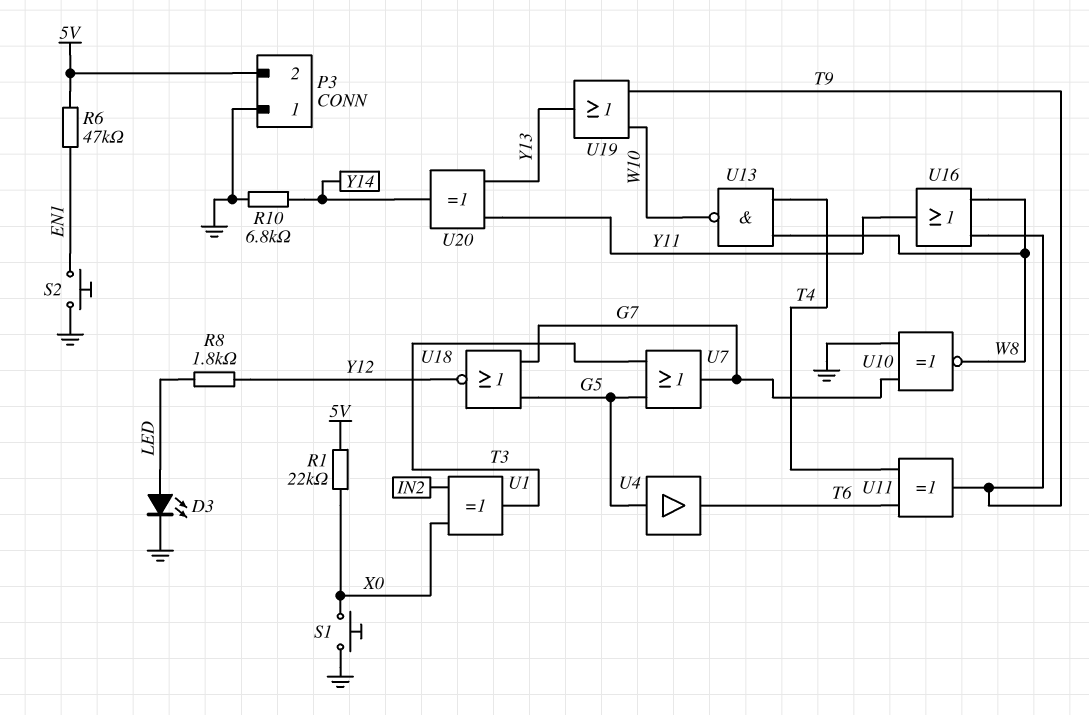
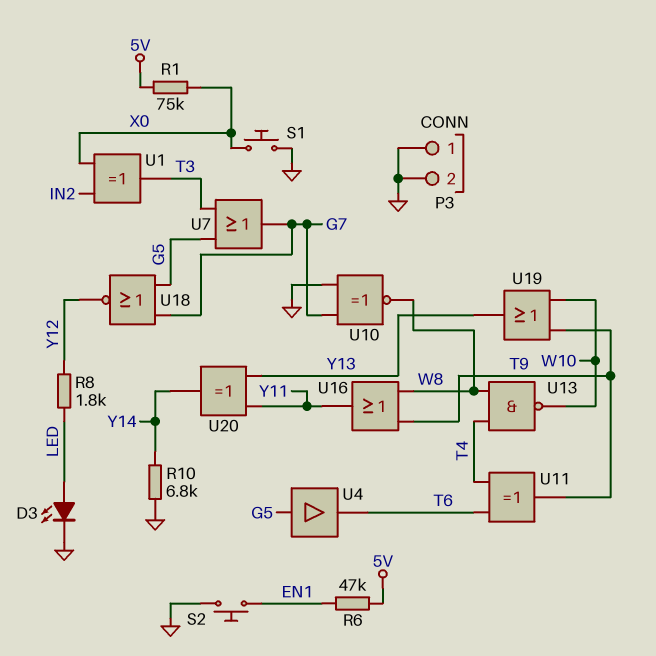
P3 pin 2: 5V -> GND
R1: 22k (5V, X0) -> 75k (5V, X0)

